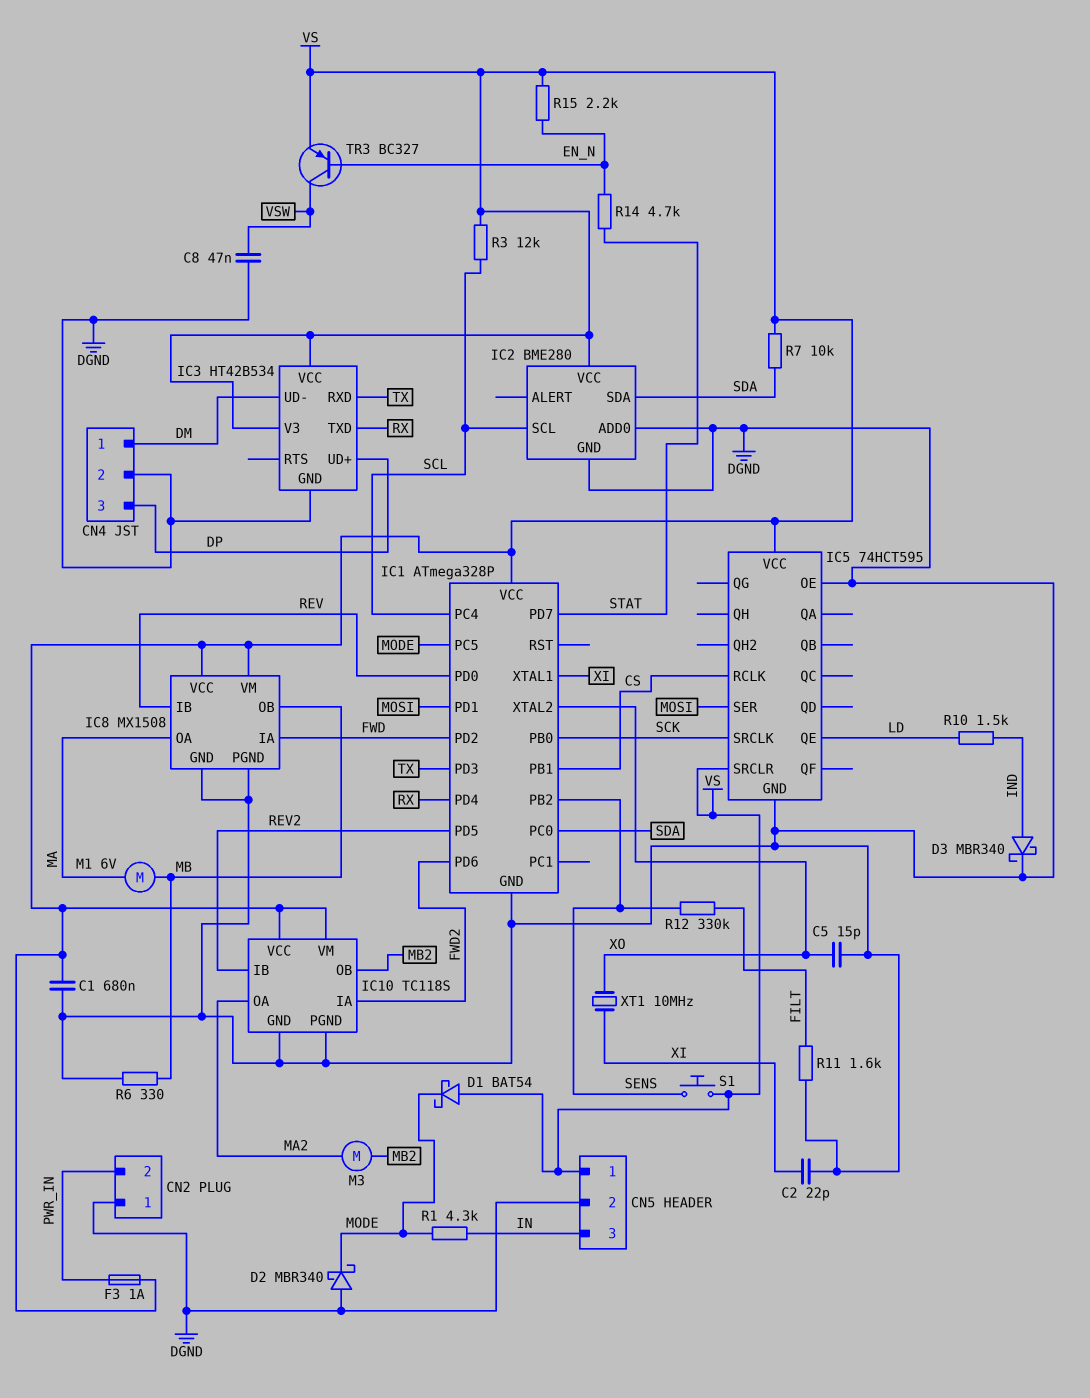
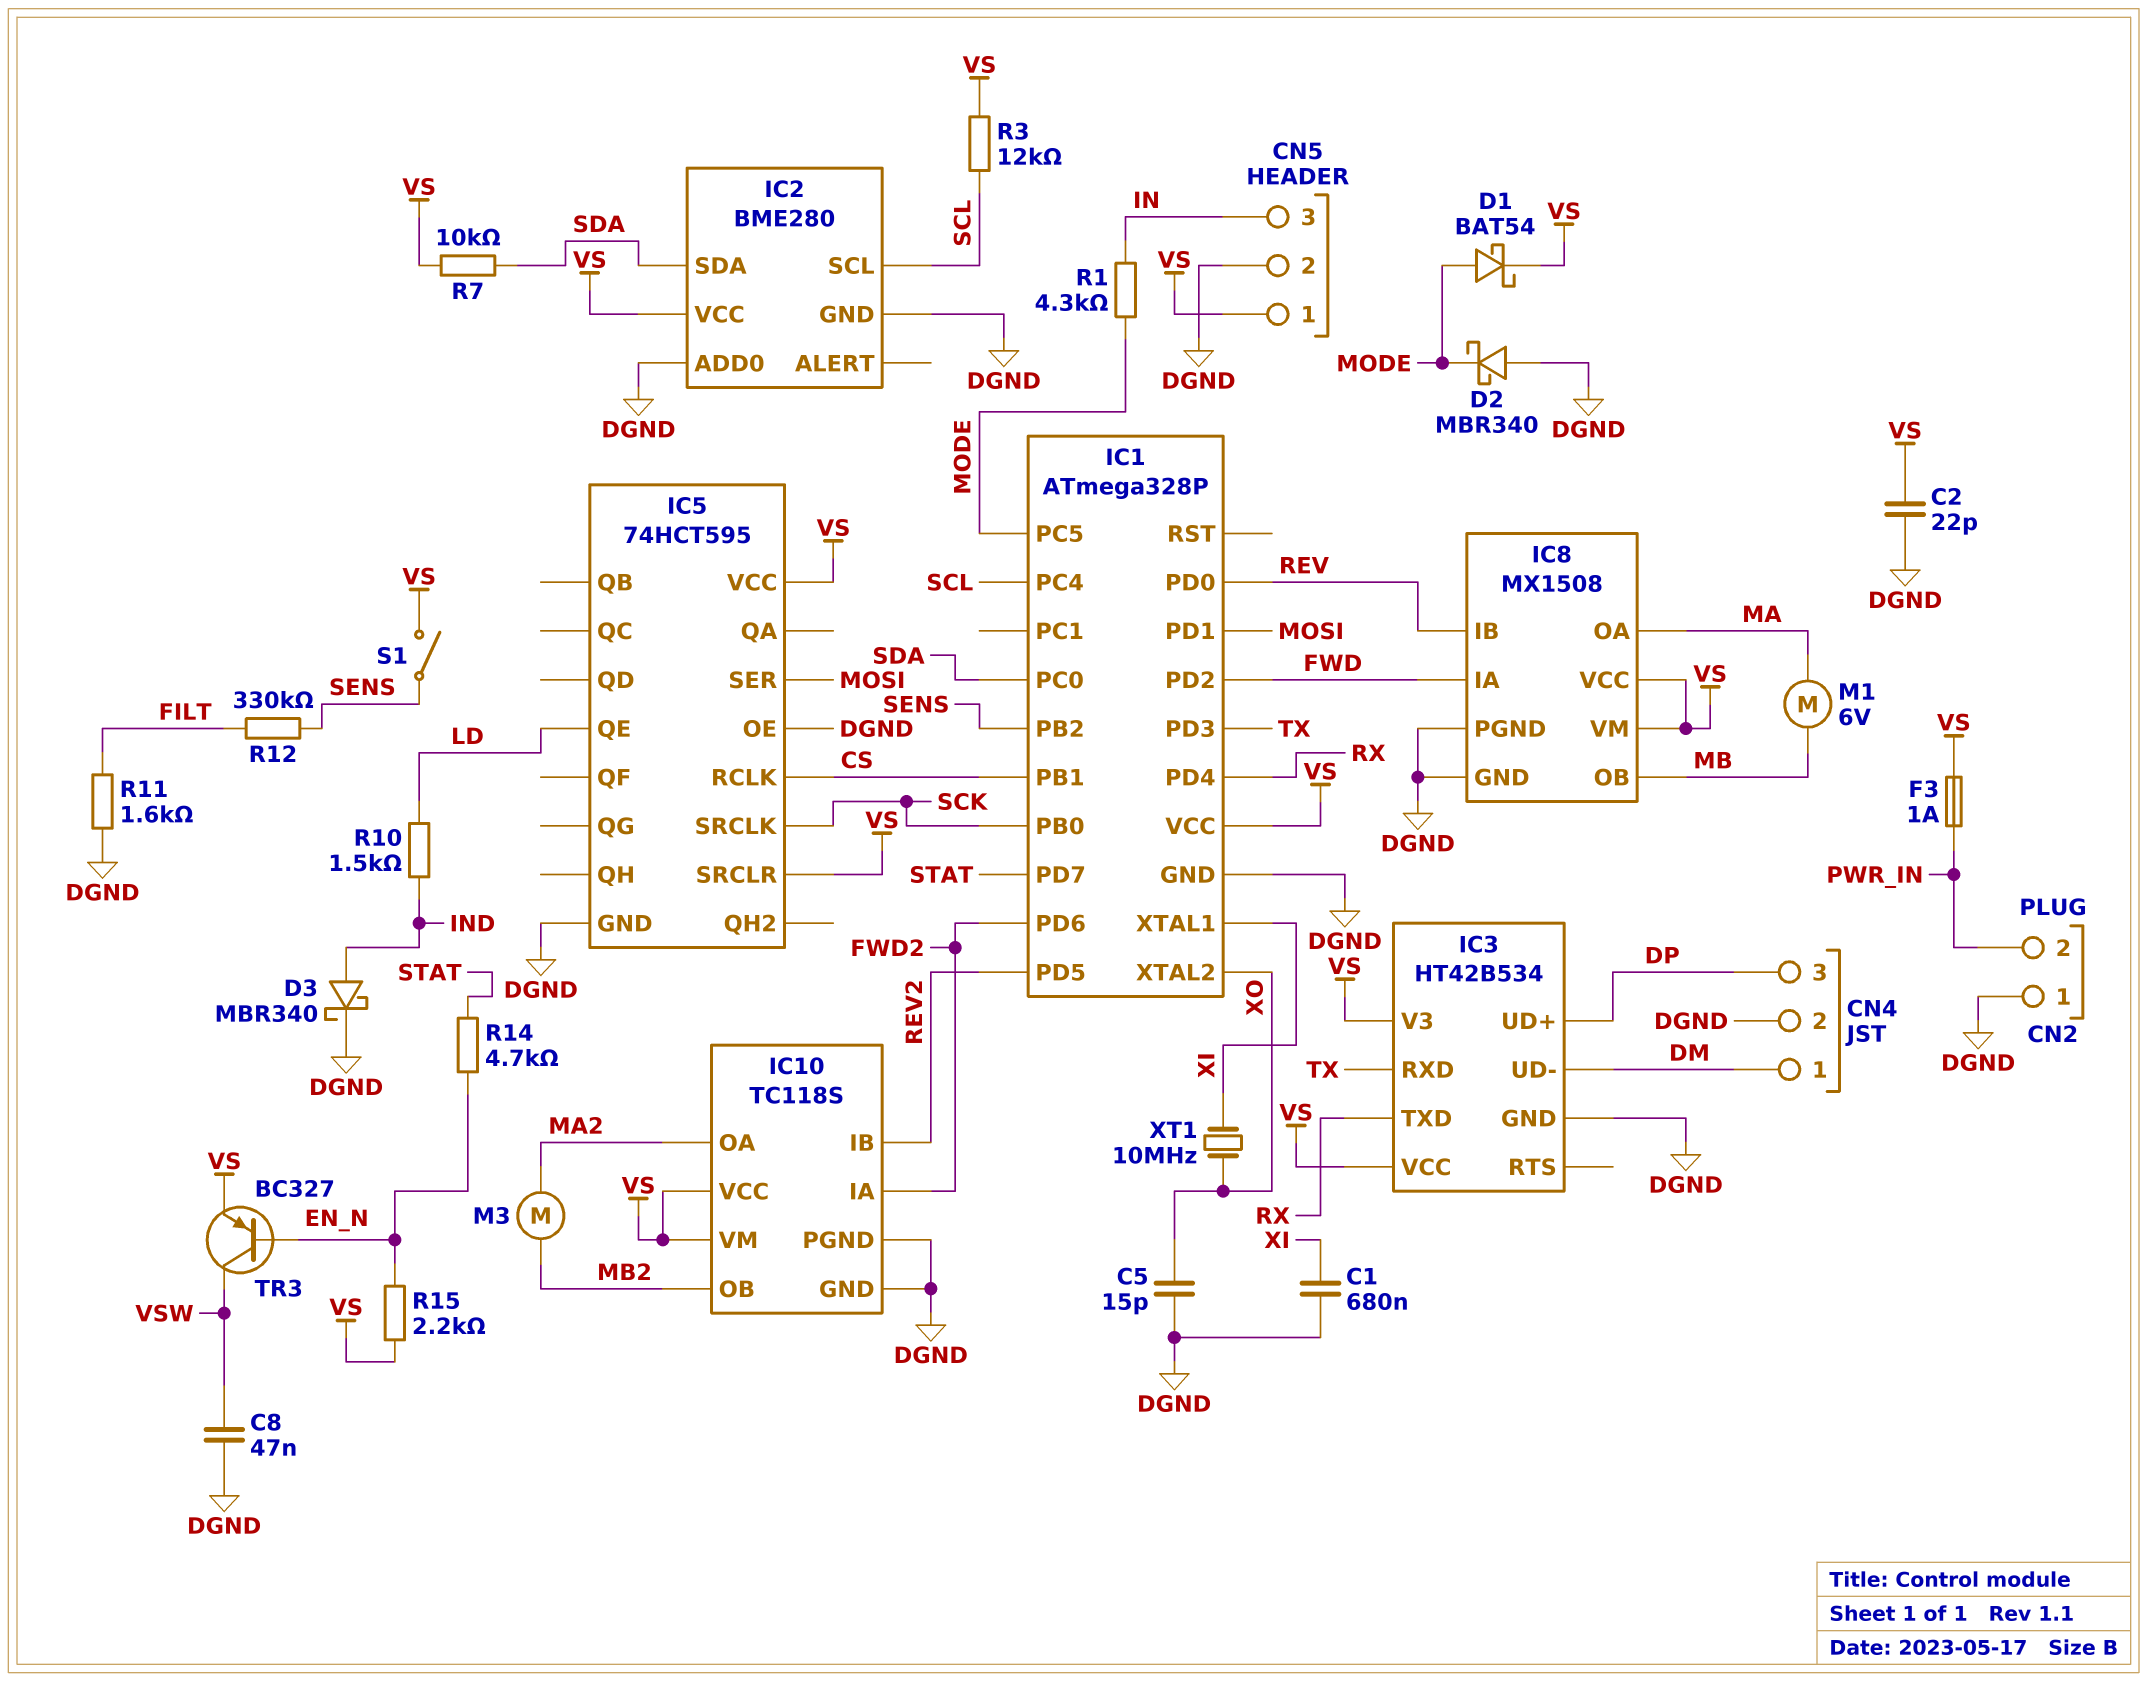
C1: 680nF (DGND, VS) -> 680nF (DGND, XI)
C2: 22pF (DGND, XI) -> 22pF (DGND, VS)
D1: schottky BAT54 (A VS, K MODE) -> schottky BAT54 (A MODE, K VS)
R6: 330 (DGND, MB) -> none
S1: button (SENS, VS) -> switch (SENS, VS)

